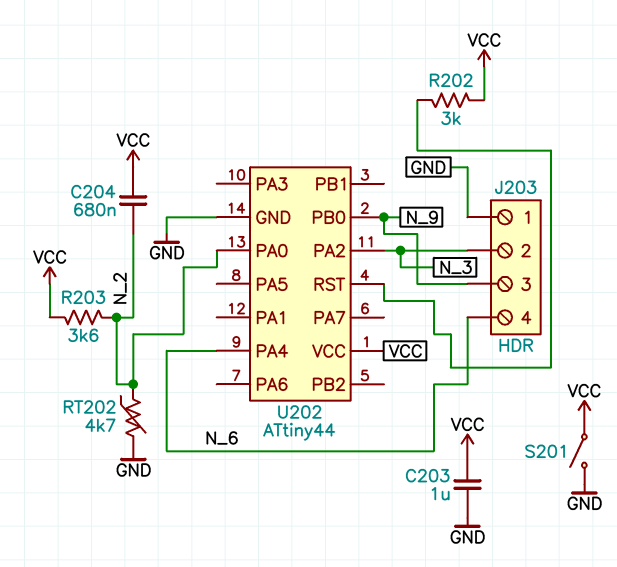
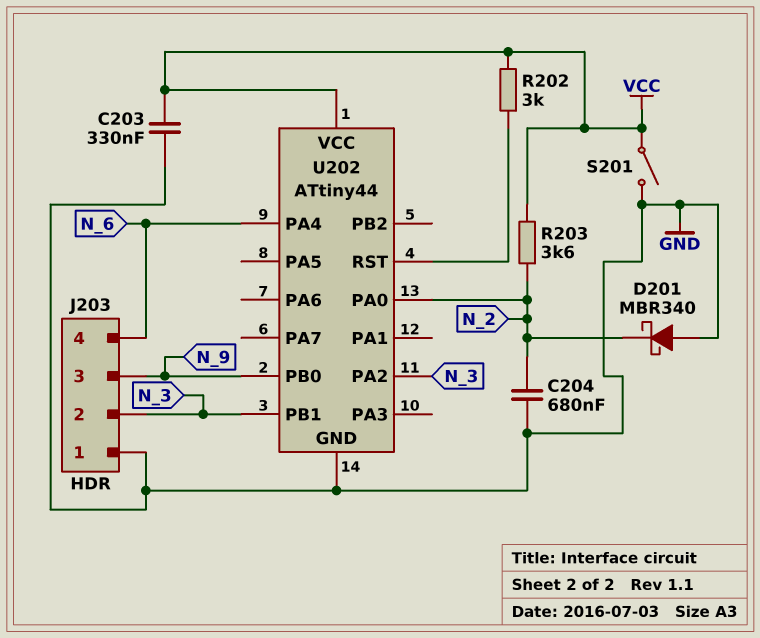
C203: 1uF (GND, VCC) -> 330nF (GND, VCC)
C204: 680nF (N_2, VCC) -> 680nF (GND, N_2)
D201: none -> schottky MBR340 (A GND, K N_2)
RT202: 4.7k (GND, N_2) -> none
U202 pin PB1: none -> N_3

